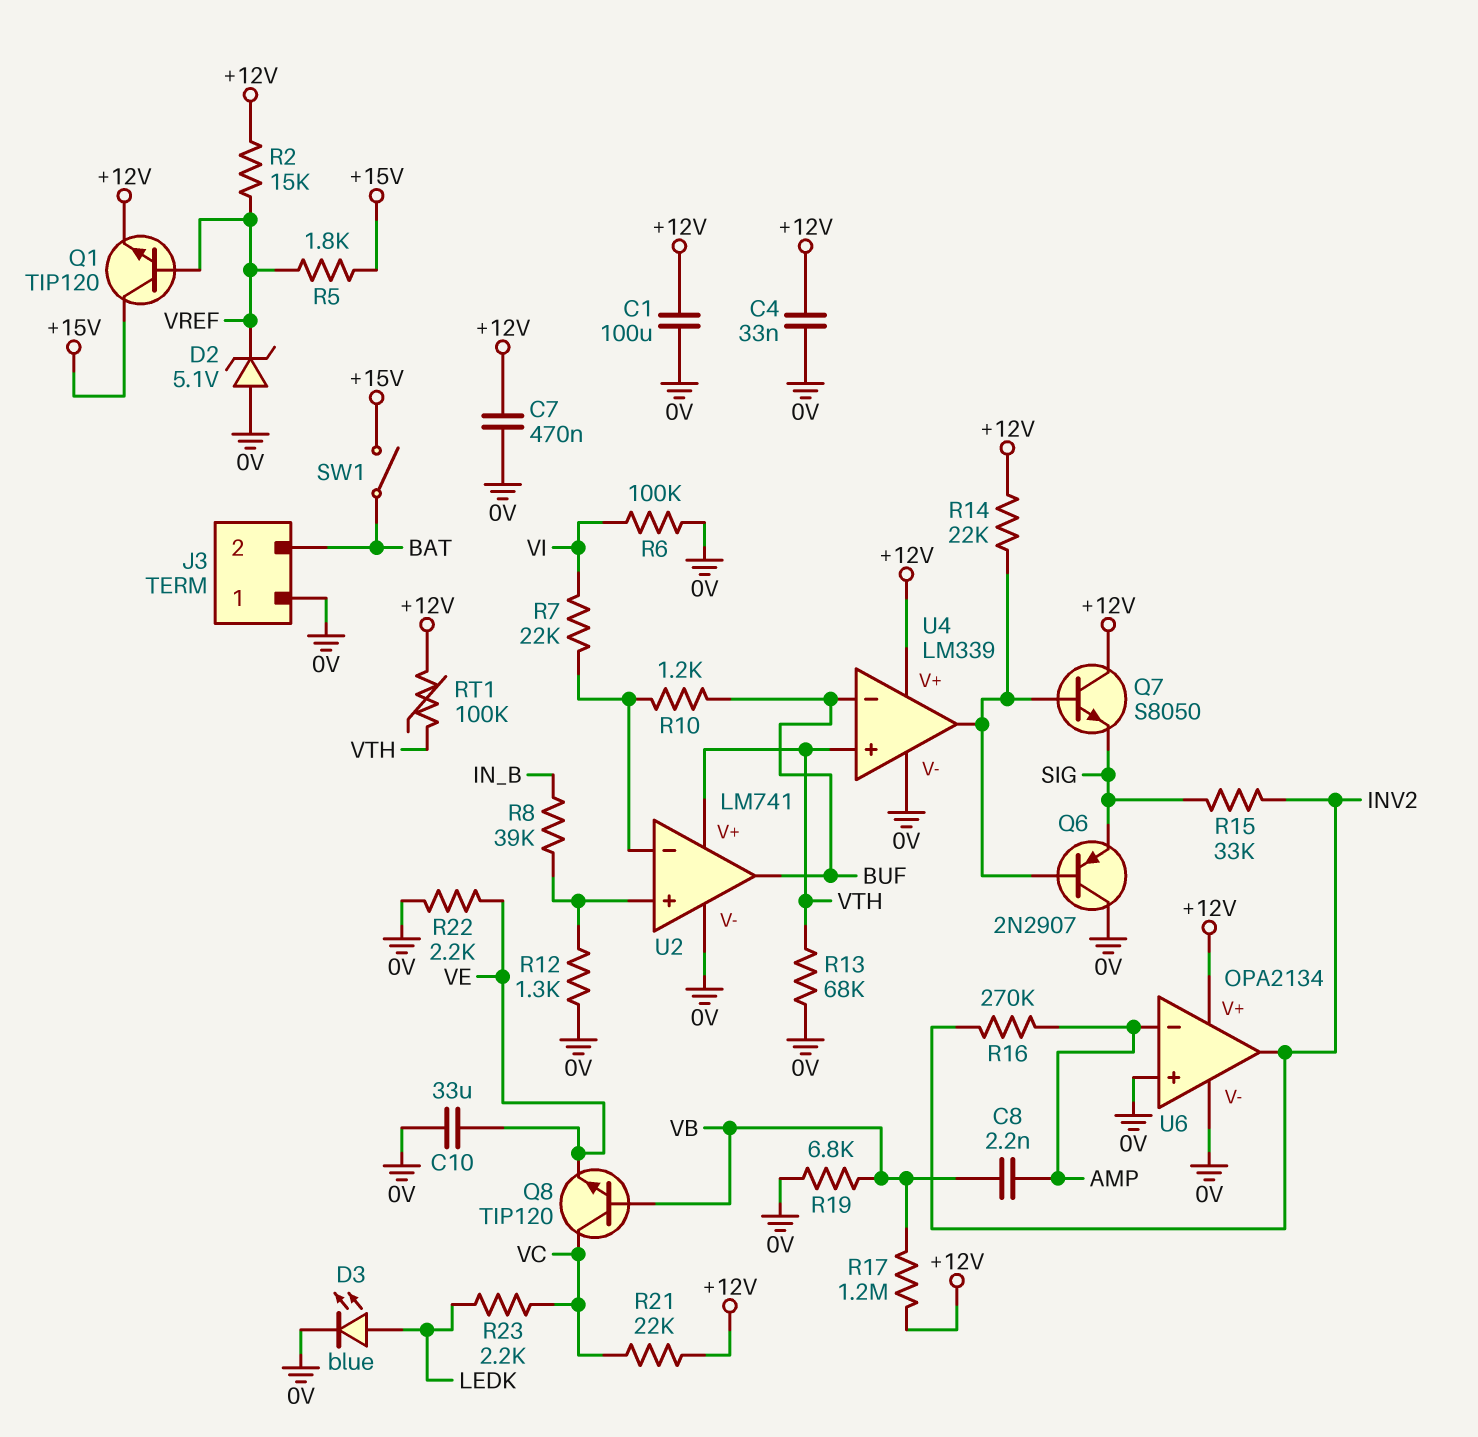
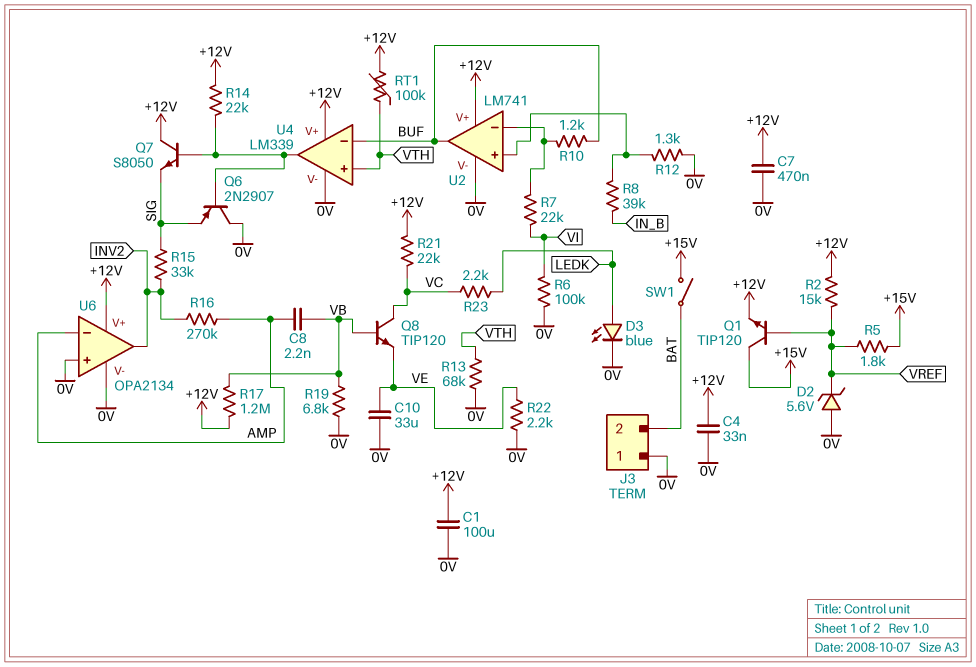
D2: zener 5.1V (A 0V, K VREF) -> zener 5.6V (A 0V, K VREF)
U2 pin V+: VTH -> +12V

